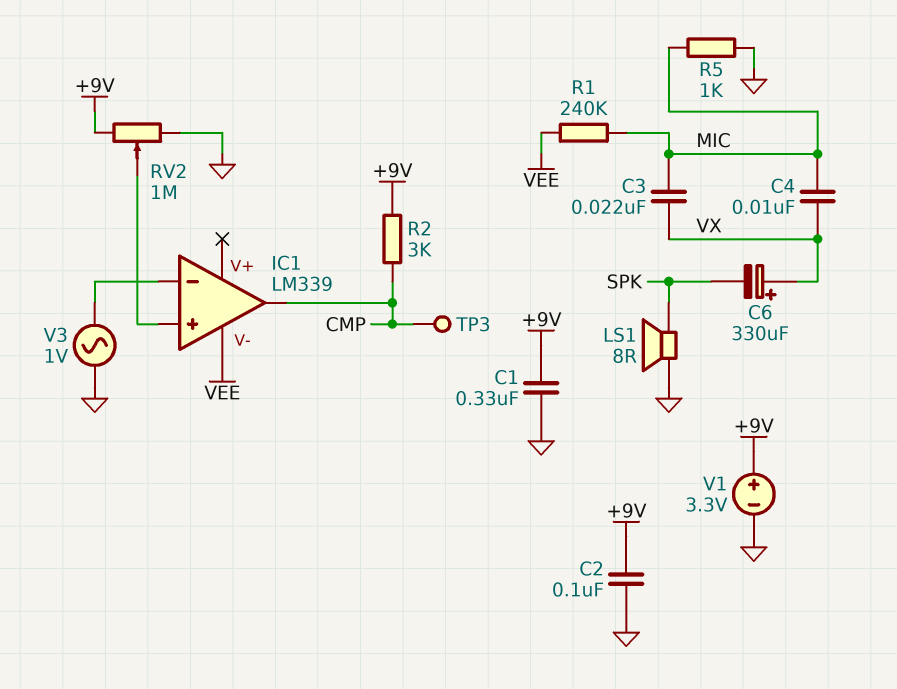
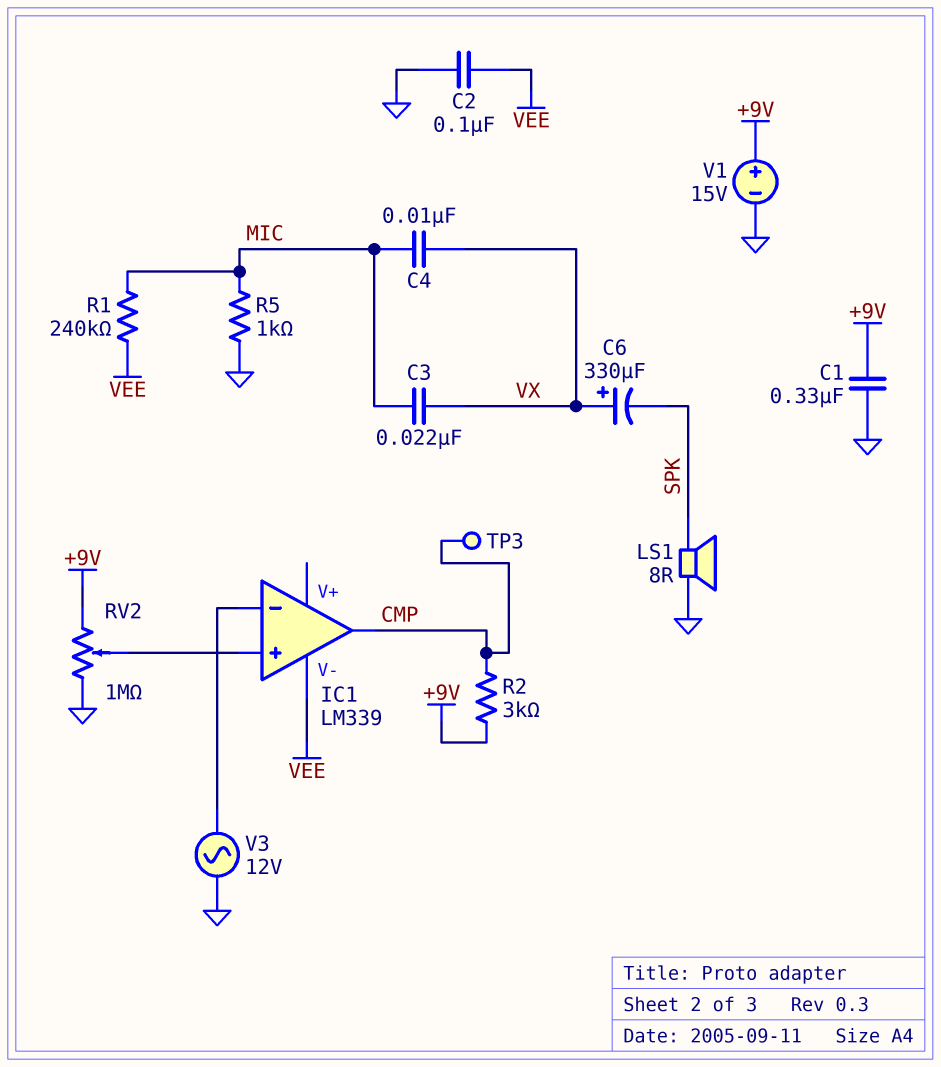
C2: 100nF (+9V, GND) -> 100nF (GND, VEE)
V1: 3.3V (plus +9V, minus GND) -> 15V (plus +9V, minus GND)
V3: AC 1V (GND, IC1/in-) -> AC 12V (GND, IC1/in-)

